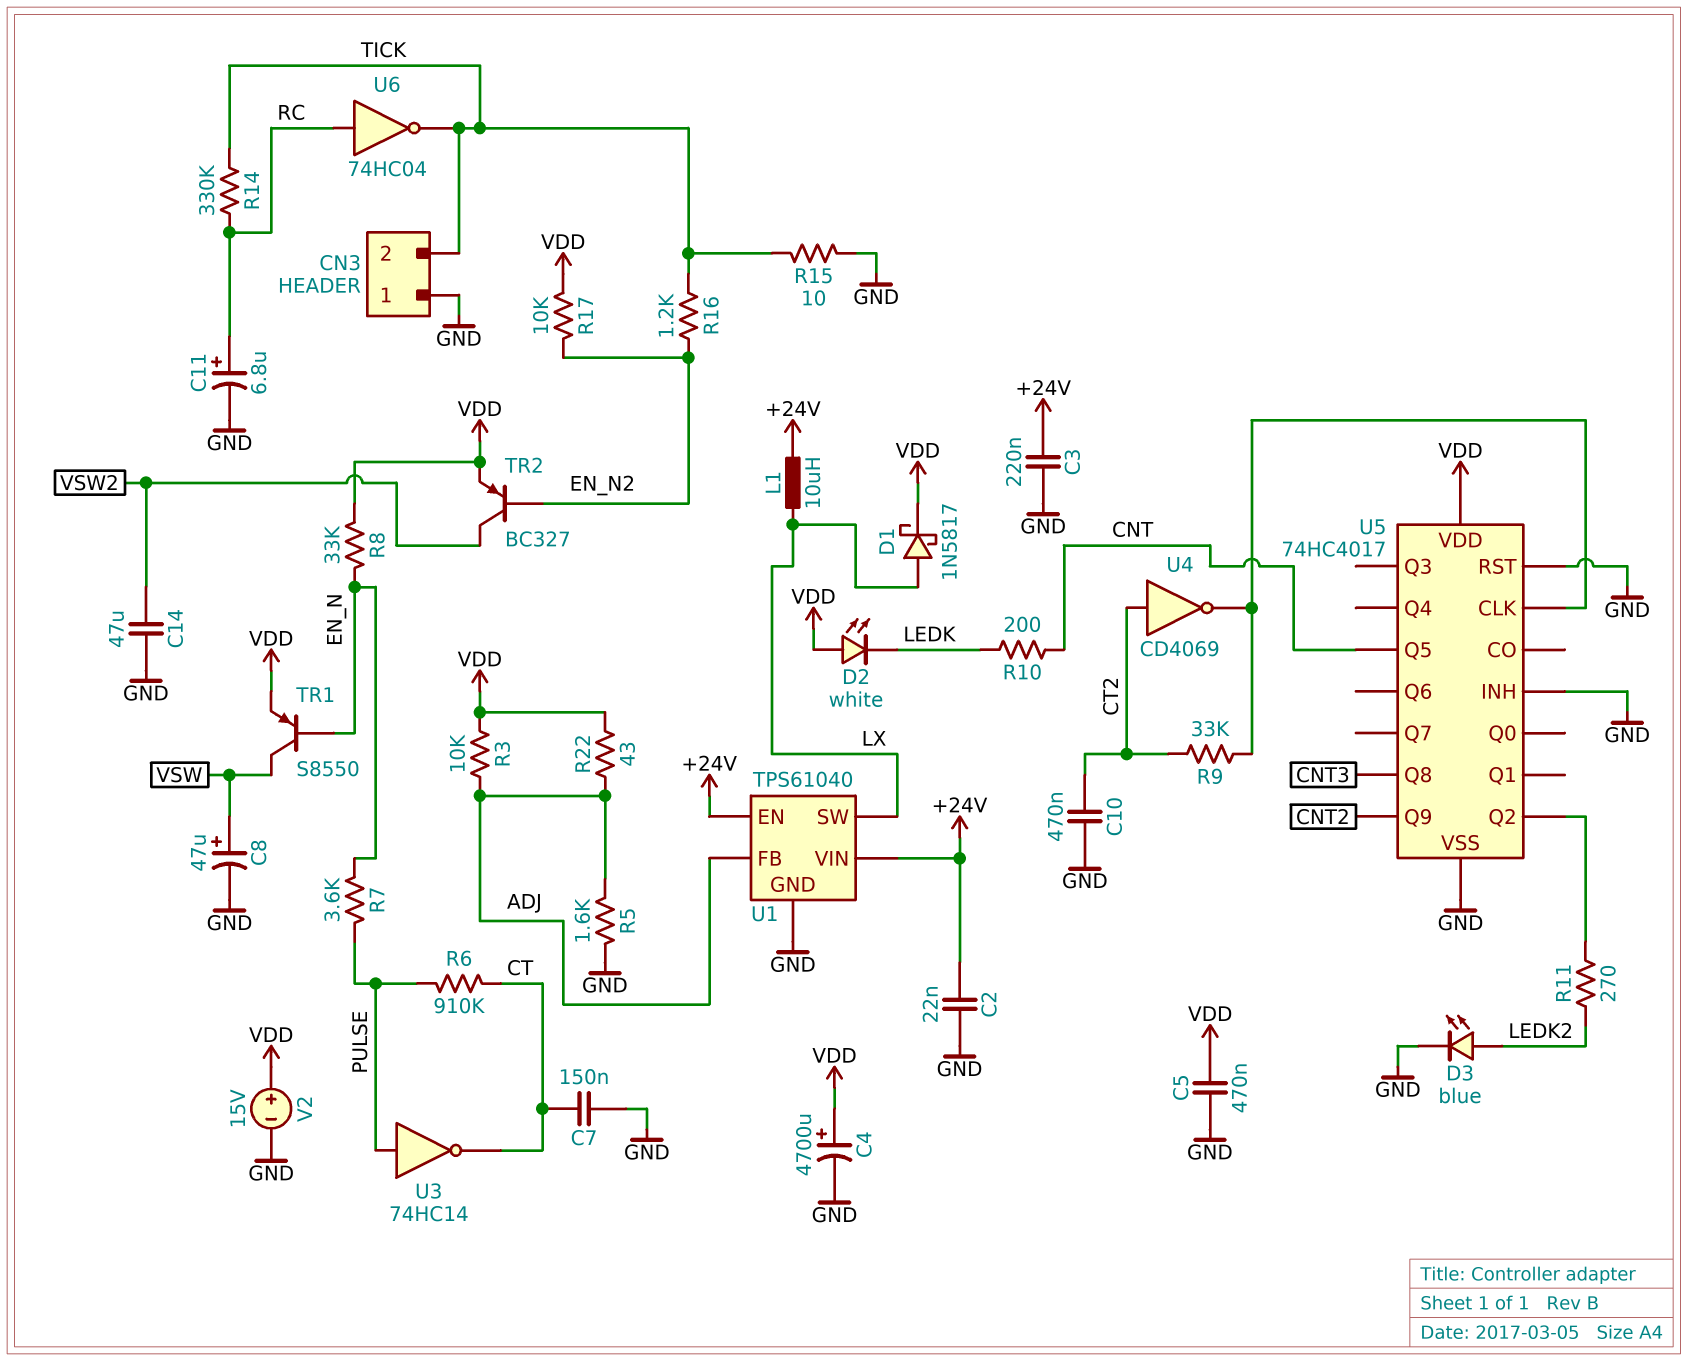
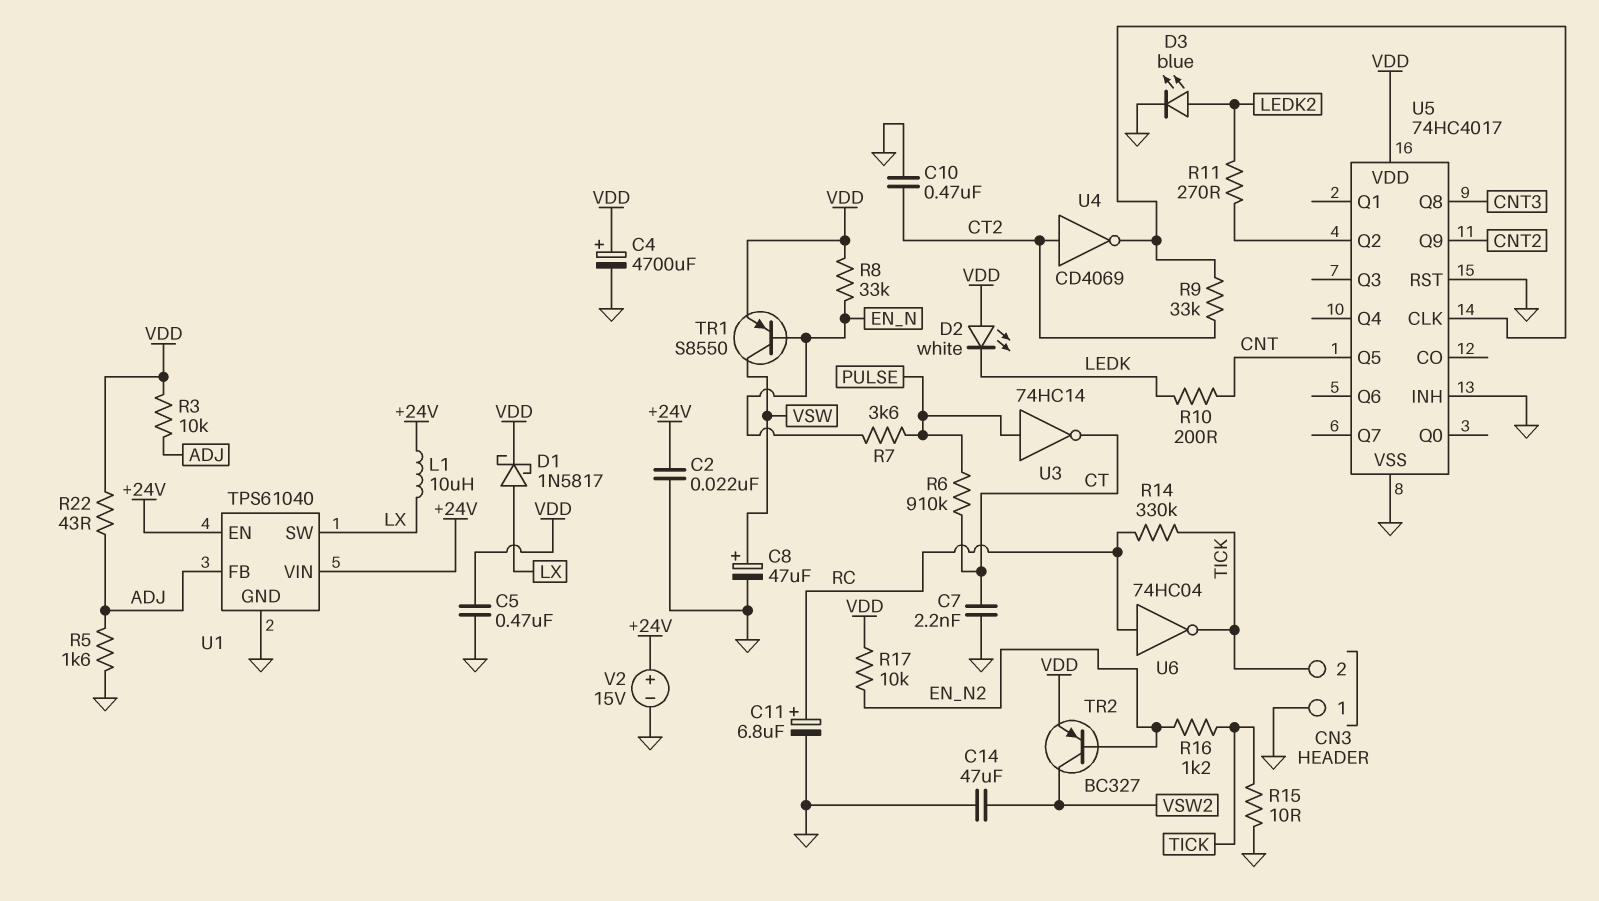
C3: 220nF (+24V, GND) -> none
C7: 150nF (CT, GND) -> 2.2nF (CT, GND)
V2: 15V (plus VDD, minus GND) -> 15V (plus +24V, minus GND)

